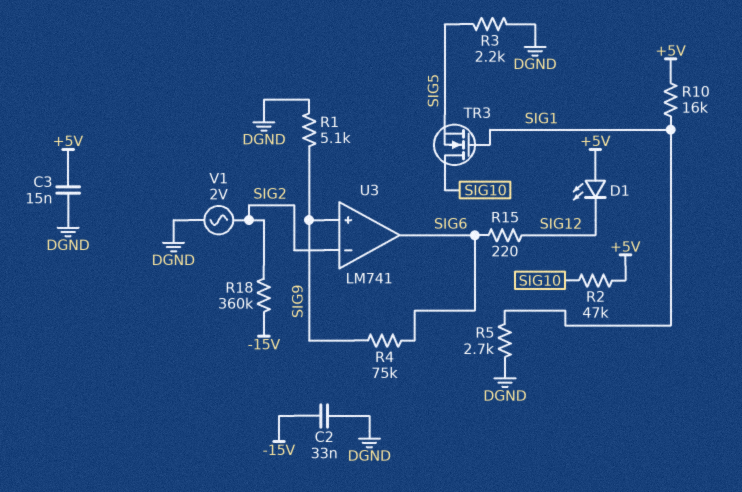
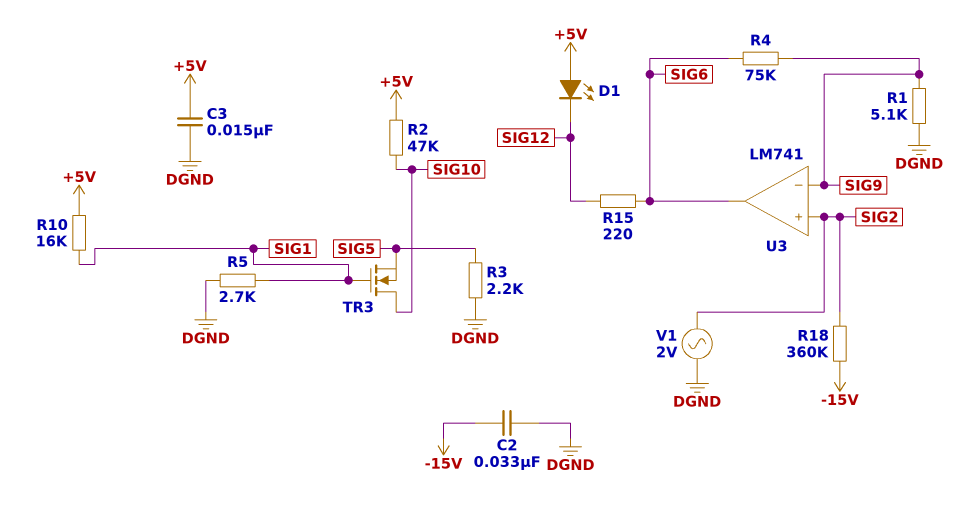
U3 pin in+: SIG9 -> SIG2
U3 pin in-: SIG2 -> SIG9

